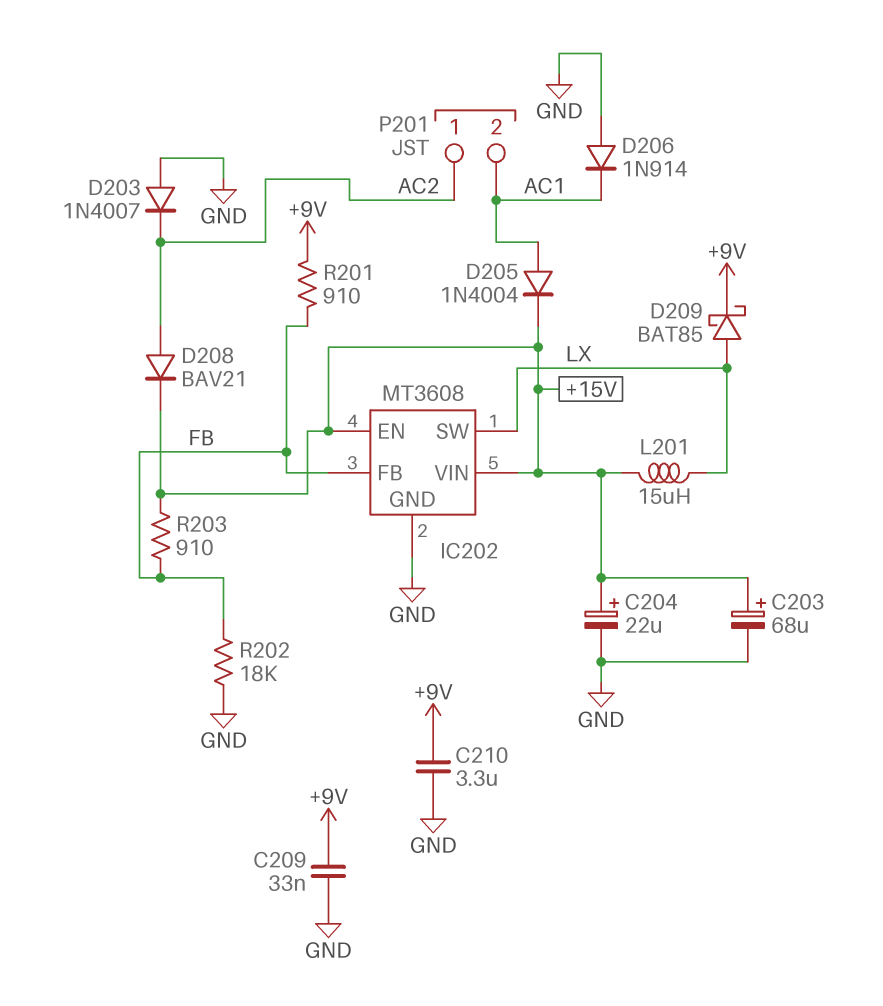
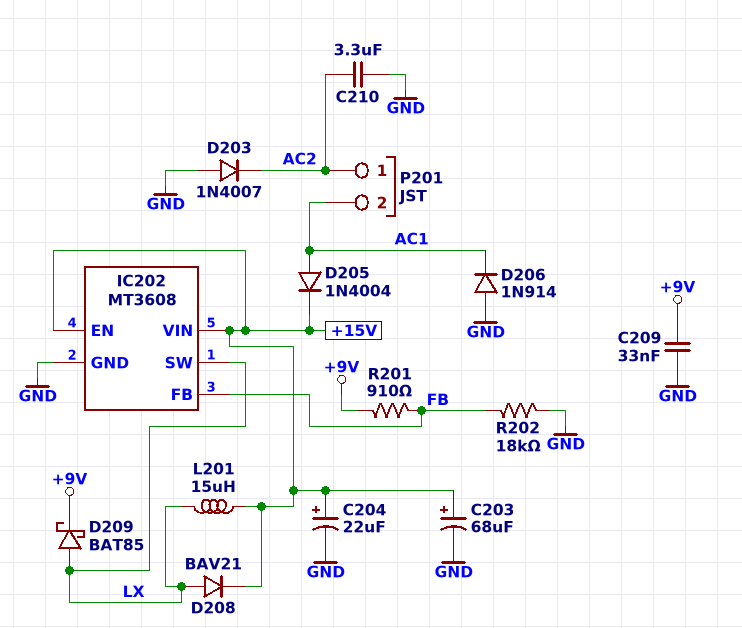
C210: 3.3uF (+9V, GND) -> 3.3uF (AC2, GND)
D208: diode BAV21 (A AC2, K +15V) -> diode BAV21 (A LX, K +15V)
R203: 910 (+15V, FB) -> none

